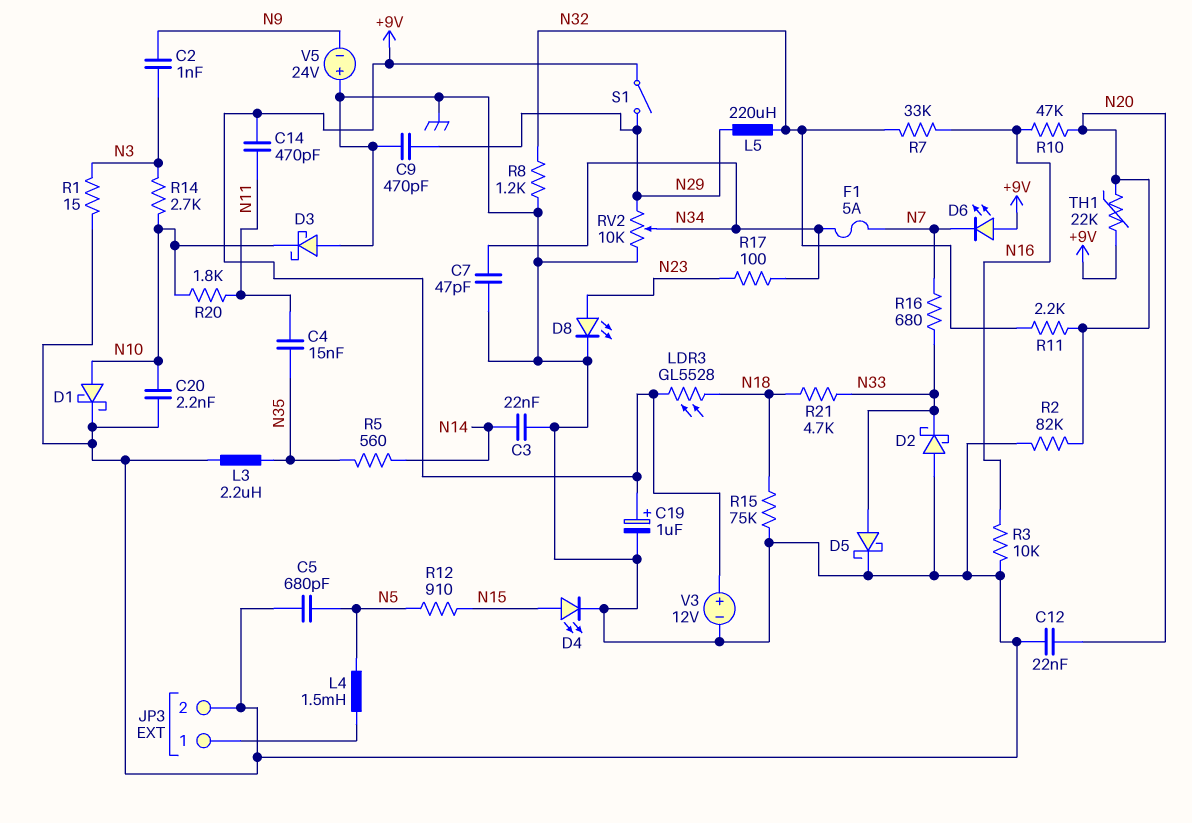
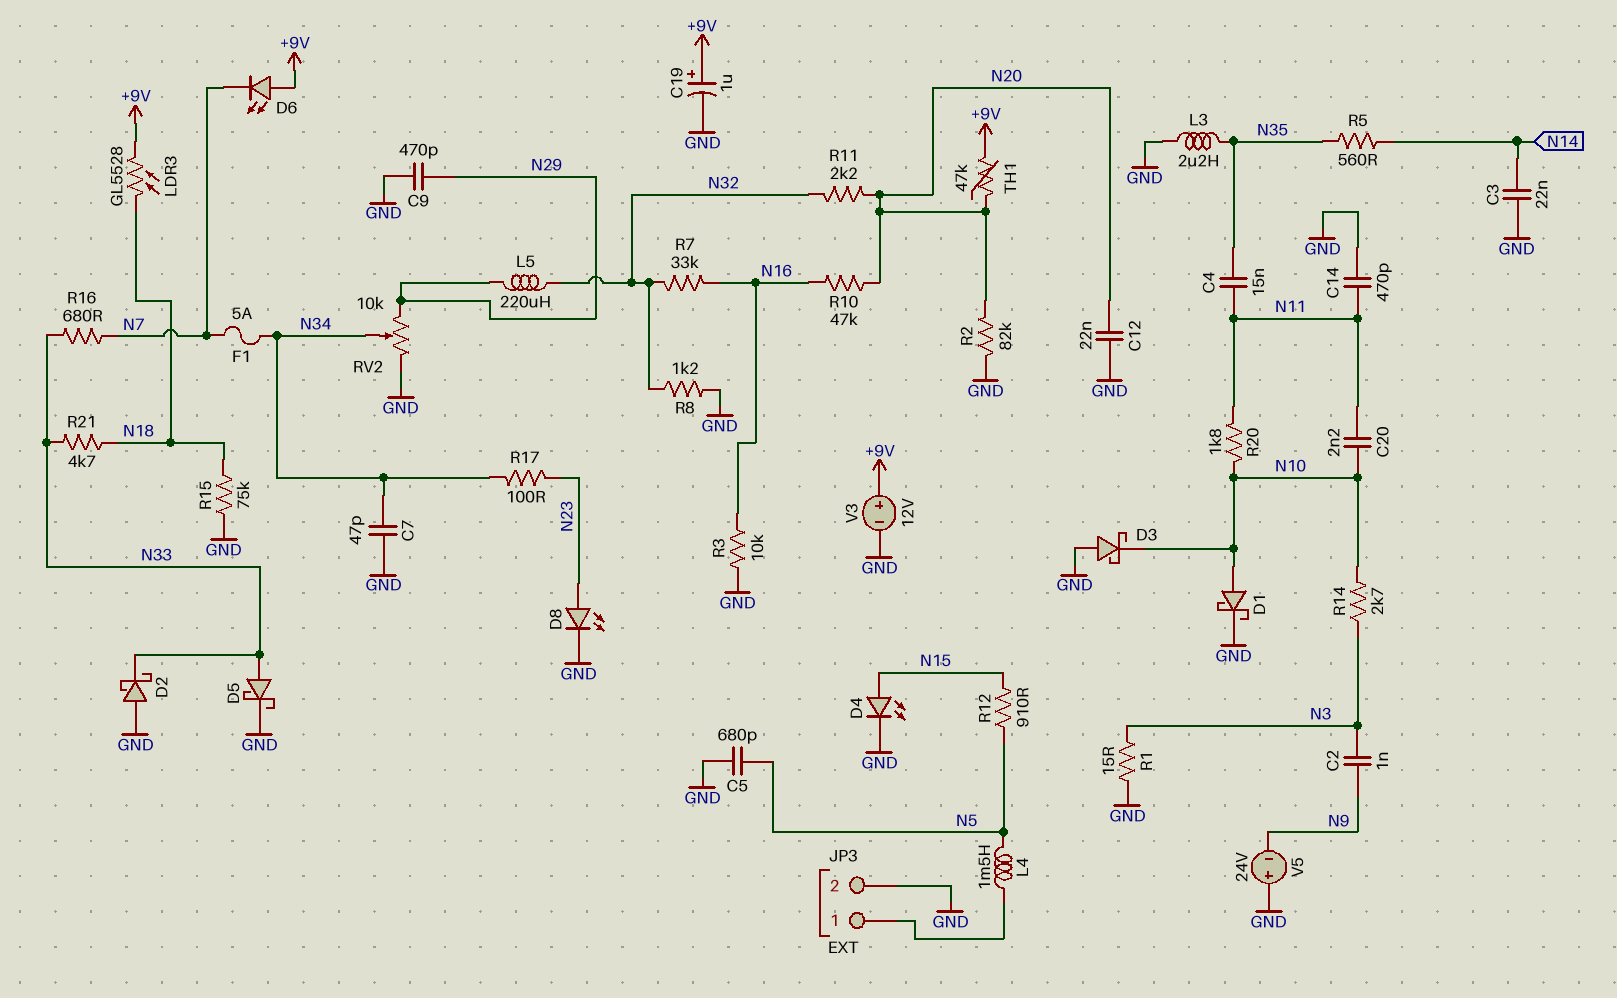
C14: 470pF (+9V, N11) -> 470pF (GND, N11)
C20: 2.2nF (GND, N10) -> 2.2nF (N10, N11)
S1: switch (+9V, N29) -> none
TH1: 22k (+9V, N20) -> 47k (+9V, N20)

